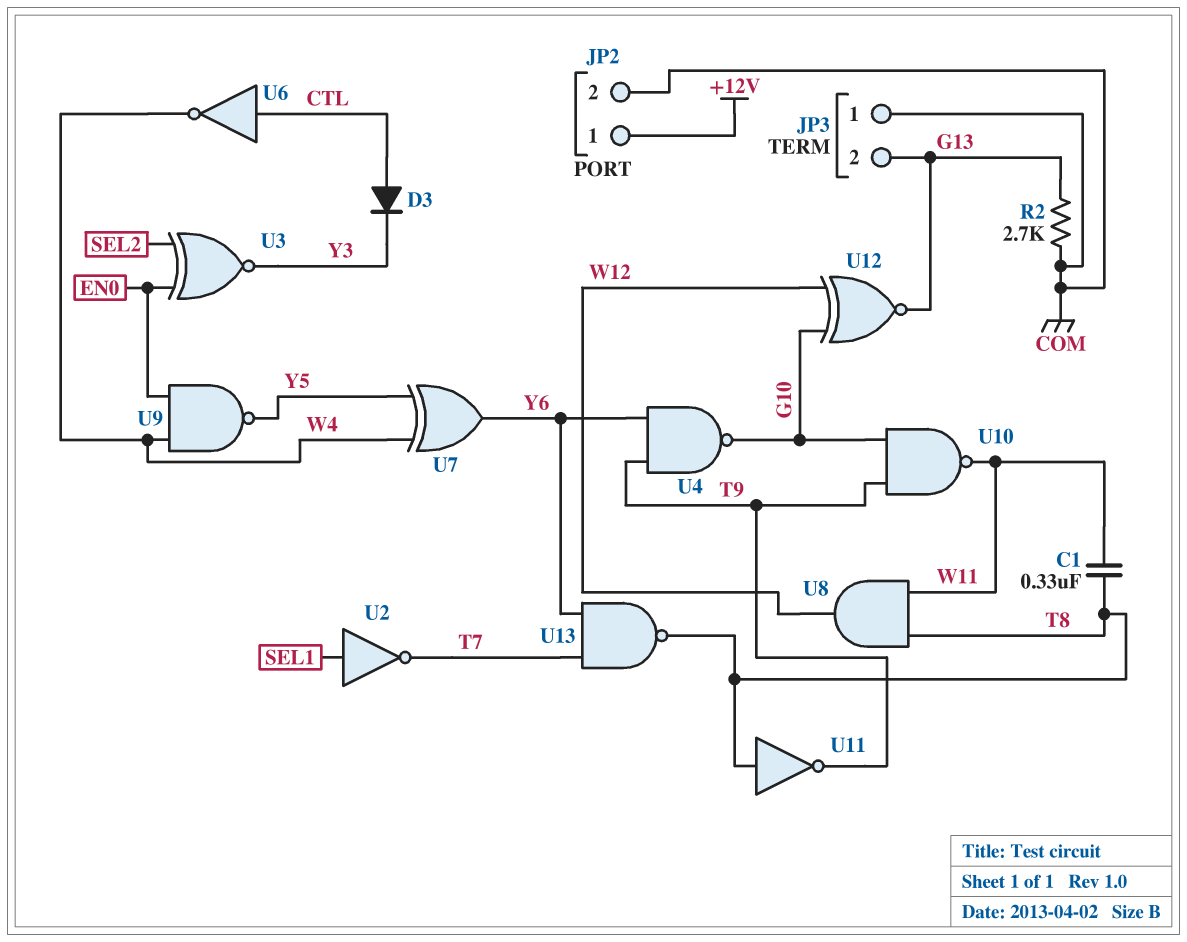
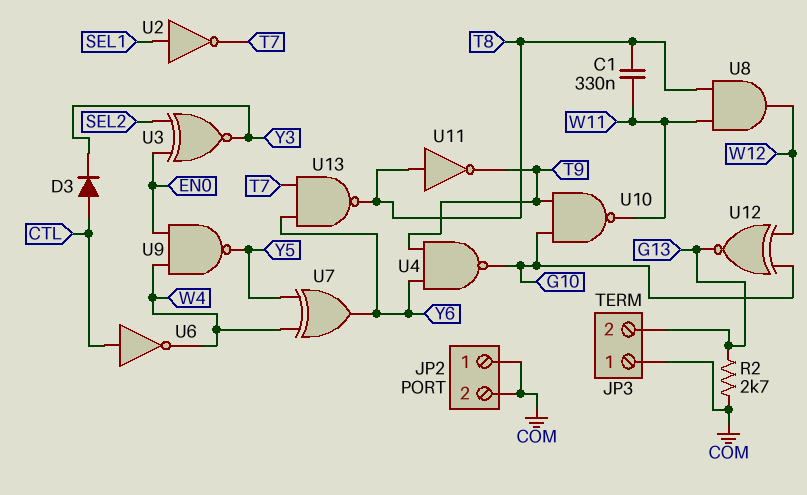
JP2 pin 1: +12V -> COM

